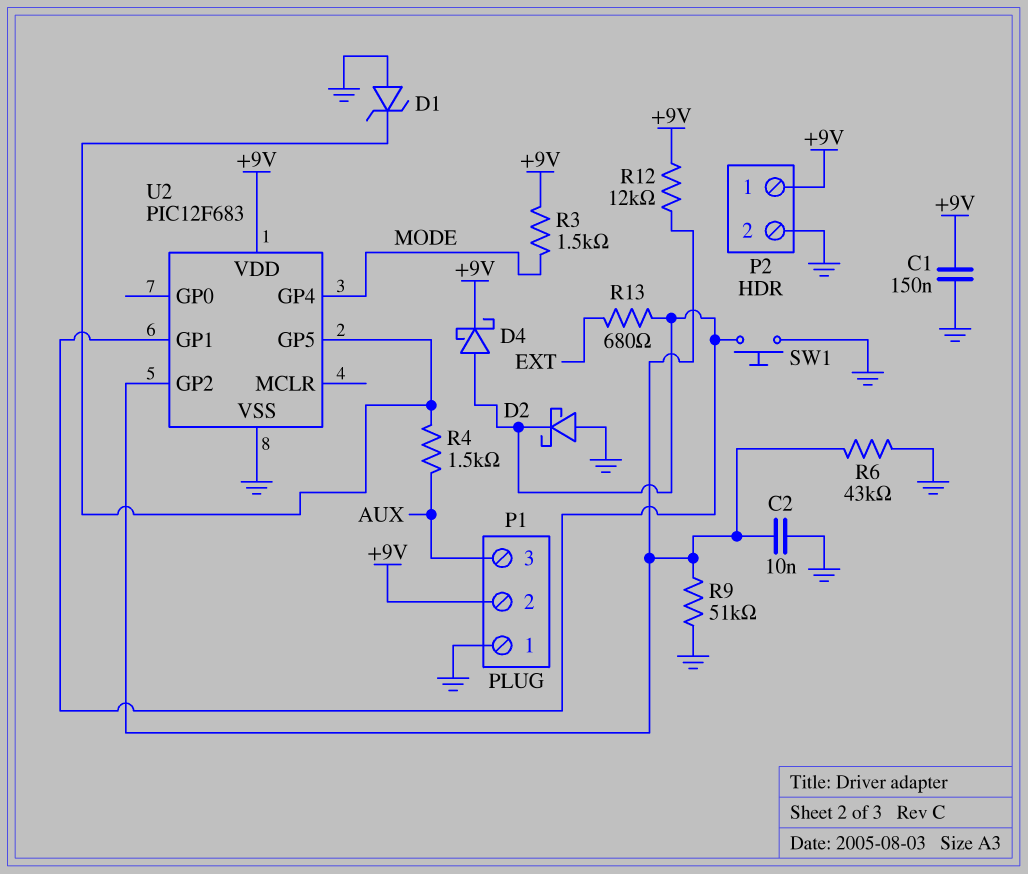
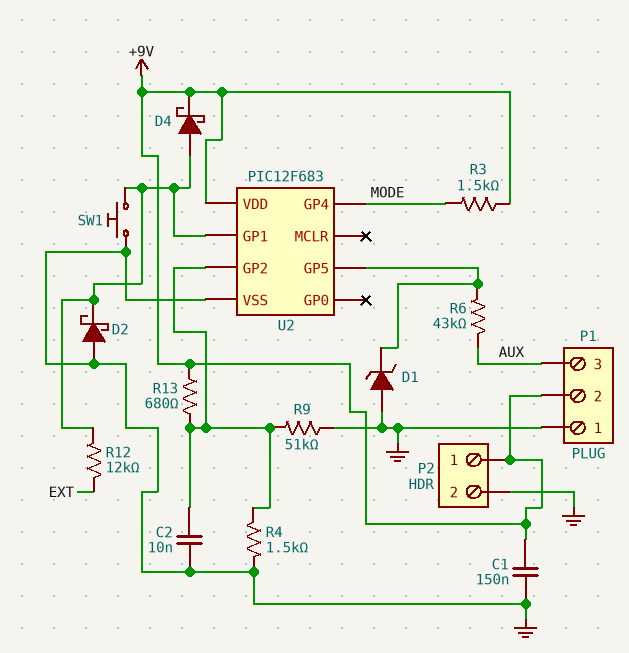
R4: 1.5k (AUX, U2/GP5) -> 1.5k (GND, U2/GP2)
R6: 43k (GND, U2/GP2) -> 43k (AUX, U2/GP5)
R12: 12k (+9V, U2/GP2) -> 12k (EXT, U2/GP1)
R13: 680 (EXT, U2/GP1) -> 680 (+9V, U2/GP2)

